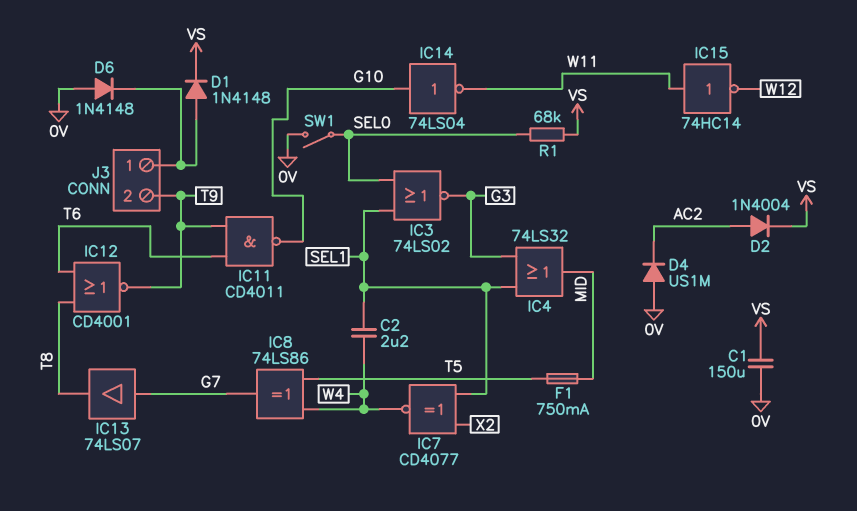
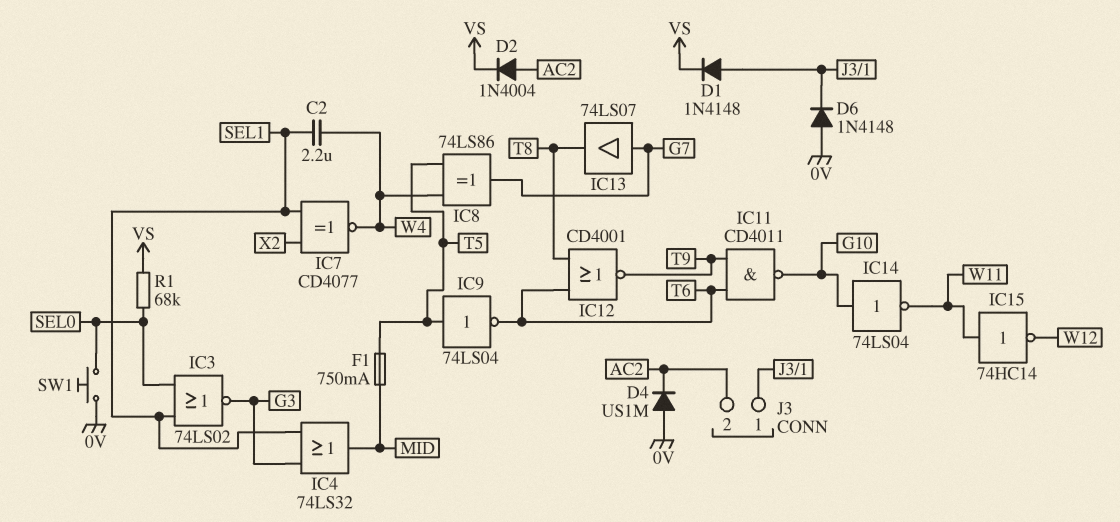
C1: 150uF (0V, VS) -> none
IC9: none -> NOT 74LS04 (in T5, out T6)
J3 pin 2: T9 -> AC2
SW1: switch (0V, SEL0) -> button (0V, SEL0)

